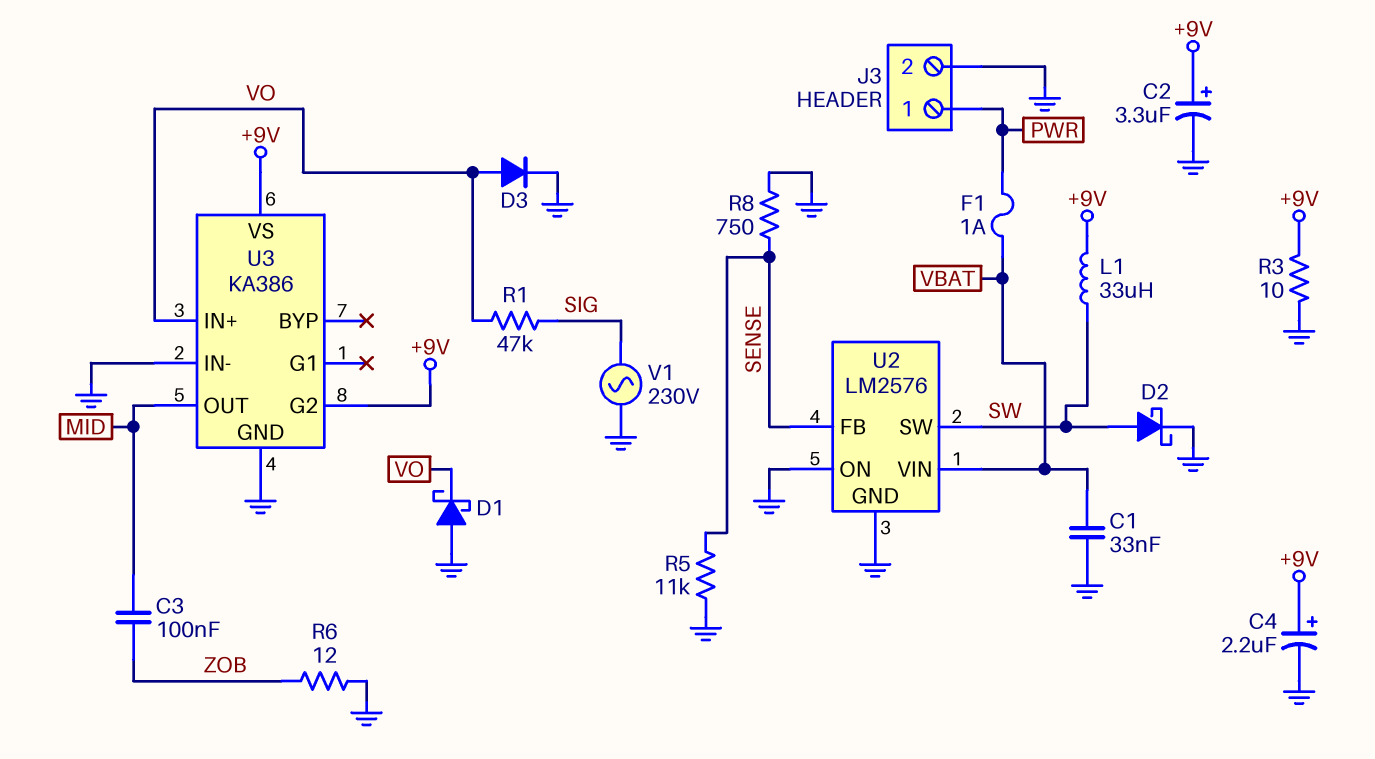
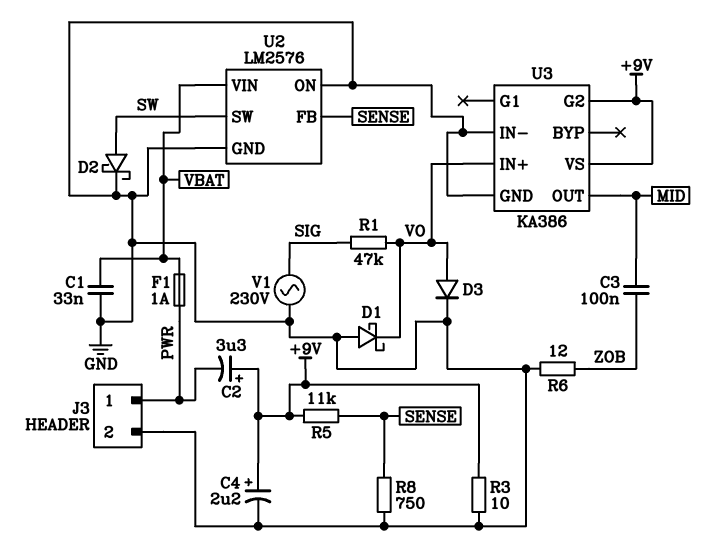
C2: 3.3uF (plus +9V, minus GND) -> 3.3uF (plus +9V, minus PWR)
L1: 33uH (+9V, SW) -> none
R5: 11k (GND, SENSE) -> 11k (+9V, SENSE)

